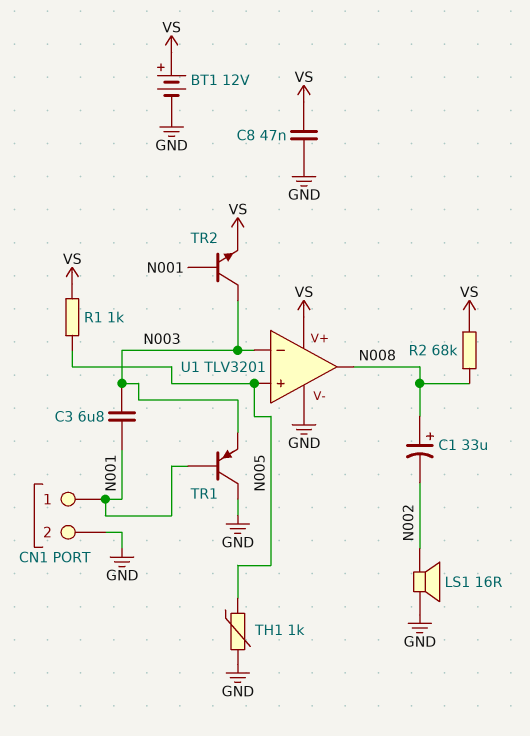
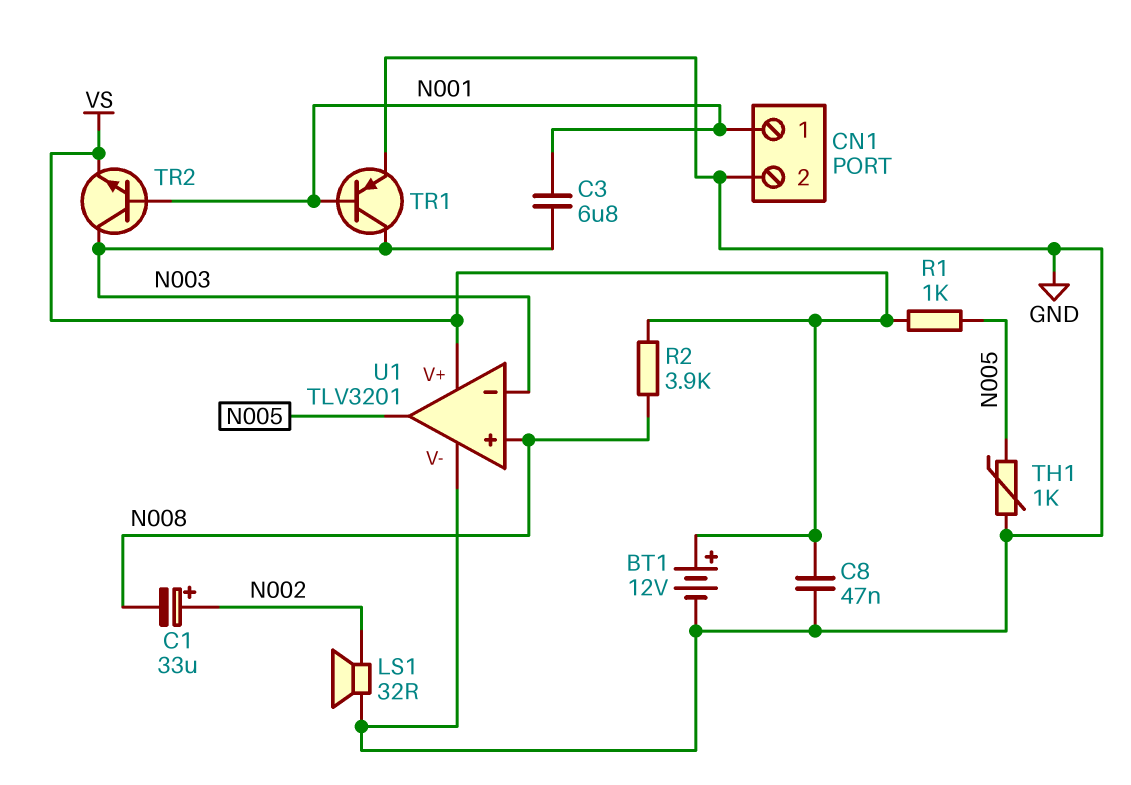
C1: 33uF (plus N008, minus N002) -> 33uF (plus N002, minus N008)
LS1: speaker 16R (GND, N002) -> speaker 32R (GND, N002)
R2: 68k (N008, VS) -> 3.9k (N008, VS)
TR1: PNP (B N001, C GND, E N003) -> PNP (B N001, C N003, E GND)
U1 pin in+: N005 -> N008
U1 pin out: N008 -> N005

